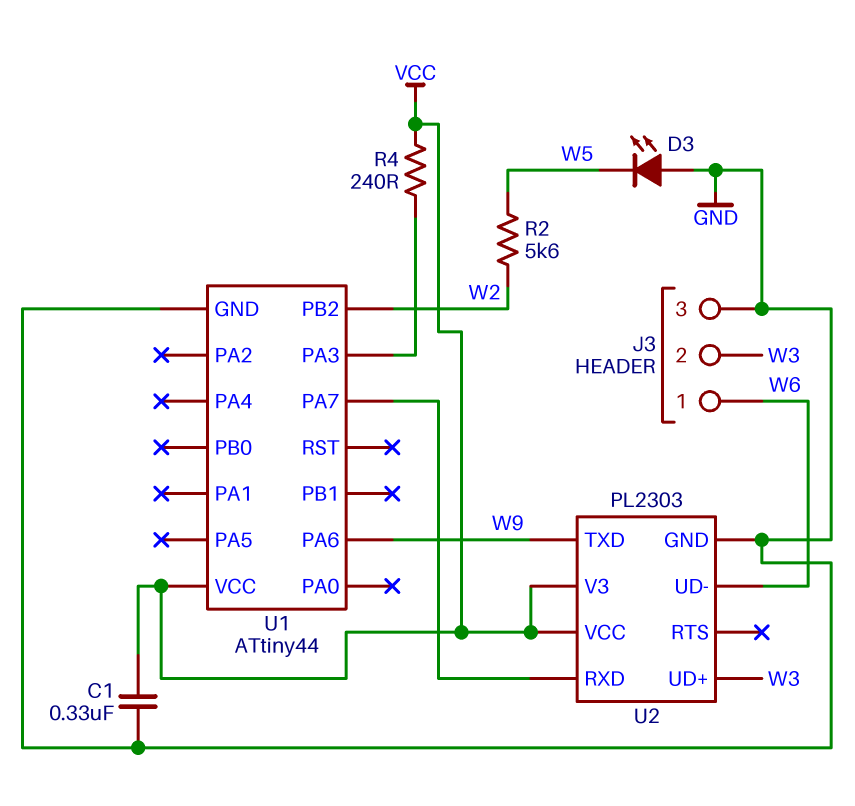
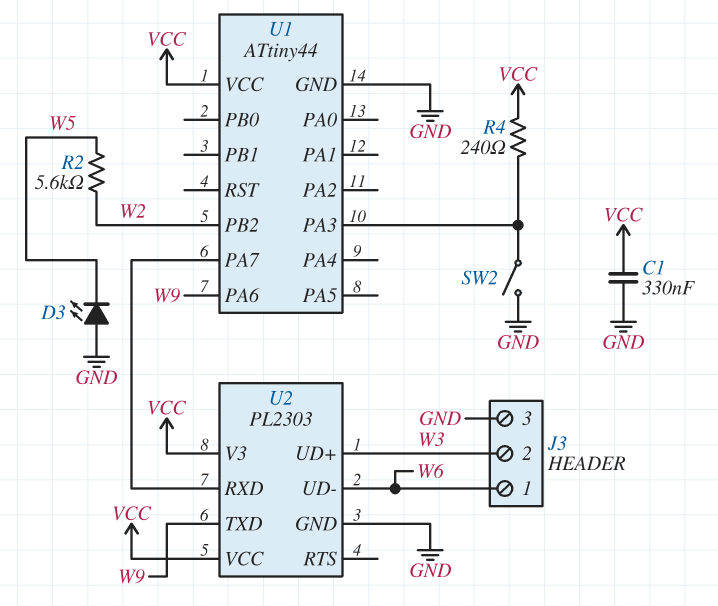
SW2: none -> switch (GND, U1/PA3)

